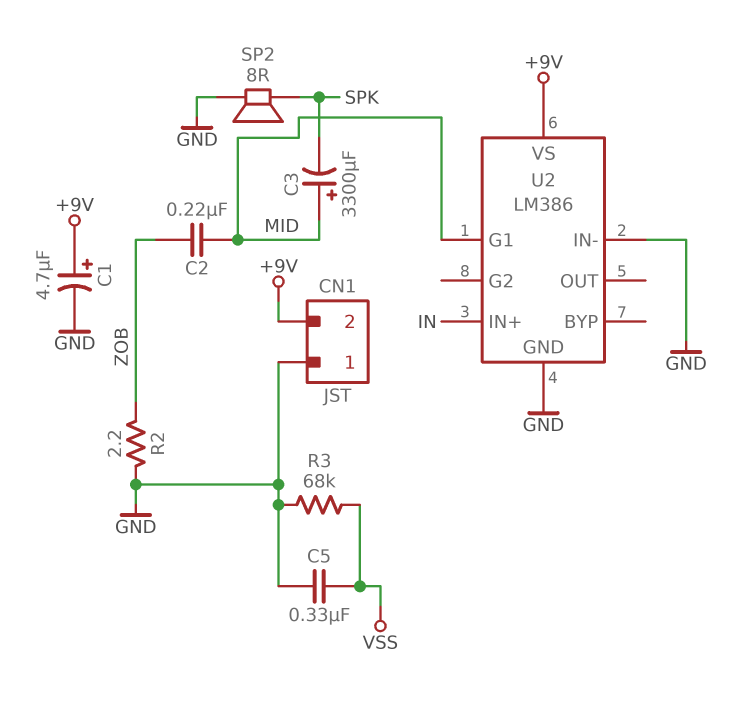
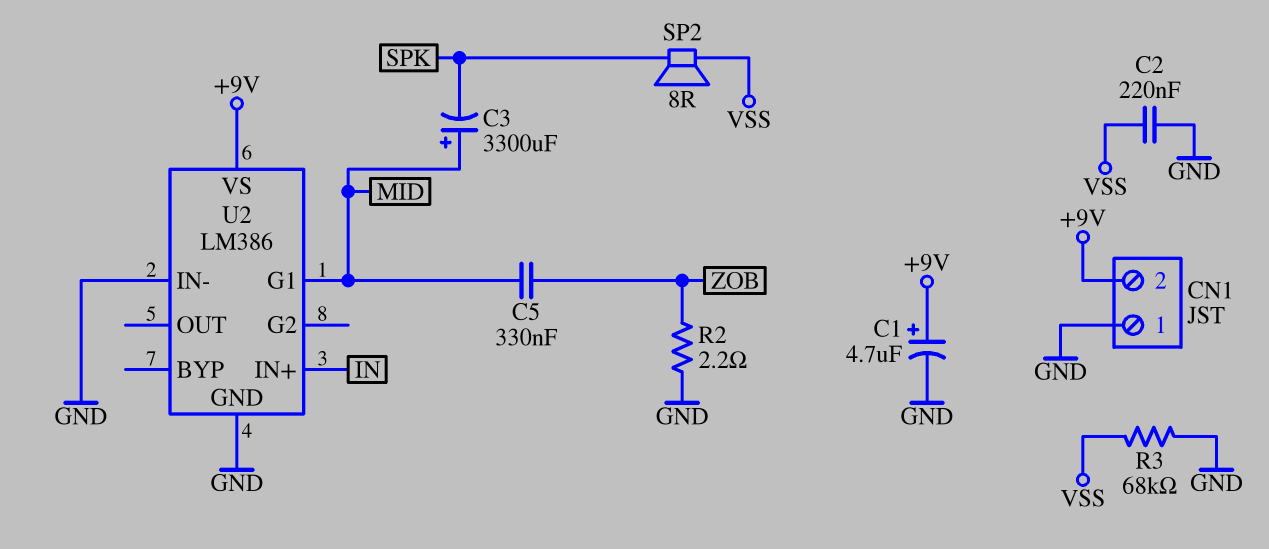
C2: 220nF (MID, ZOB) -> 220nF (GND, VSS)
C5: 330nF (GND, VSS) -> 330nF (MID, ZOB)
SP2: speaker 8R (GND, SPK) -> speaker 8R (SPK, VSS)

